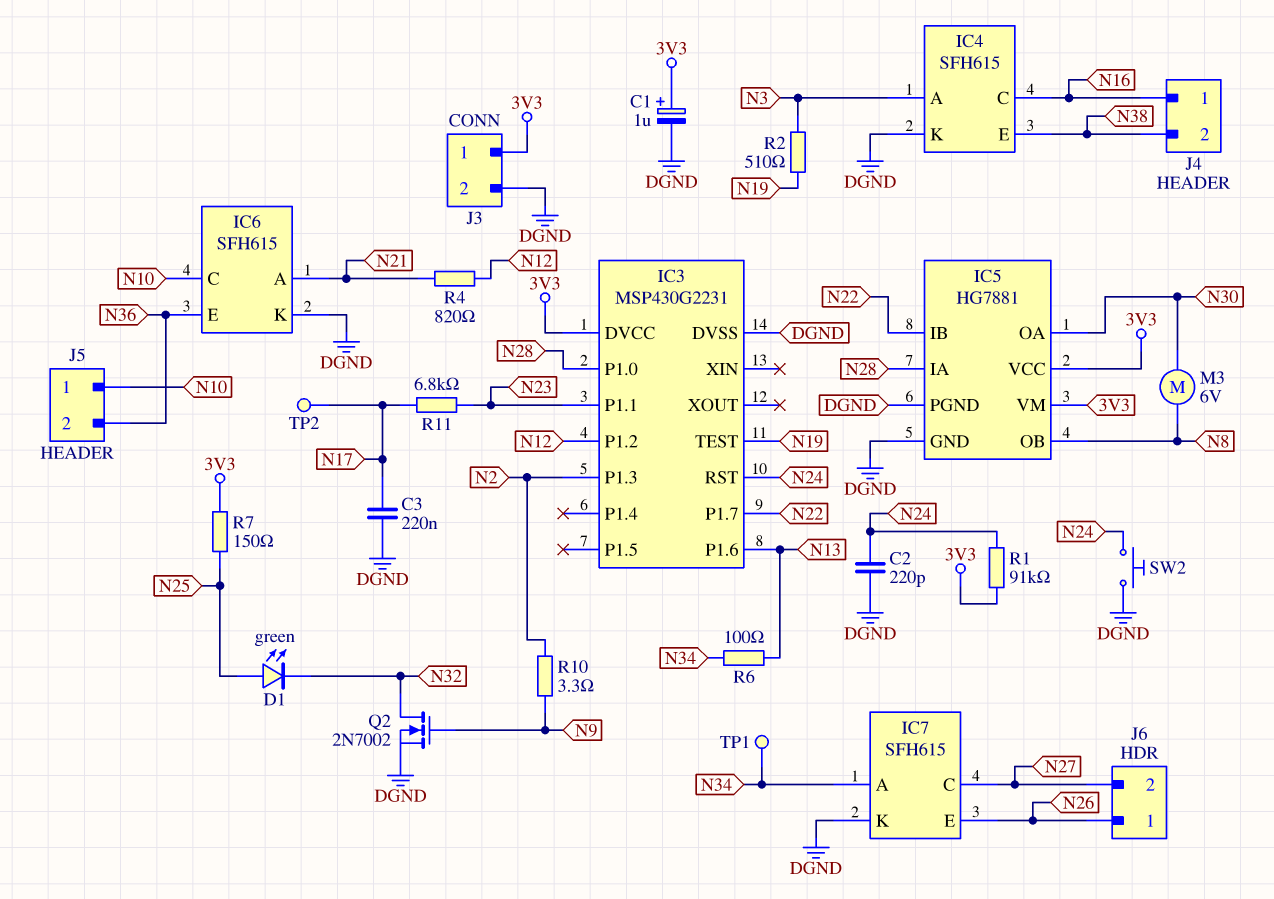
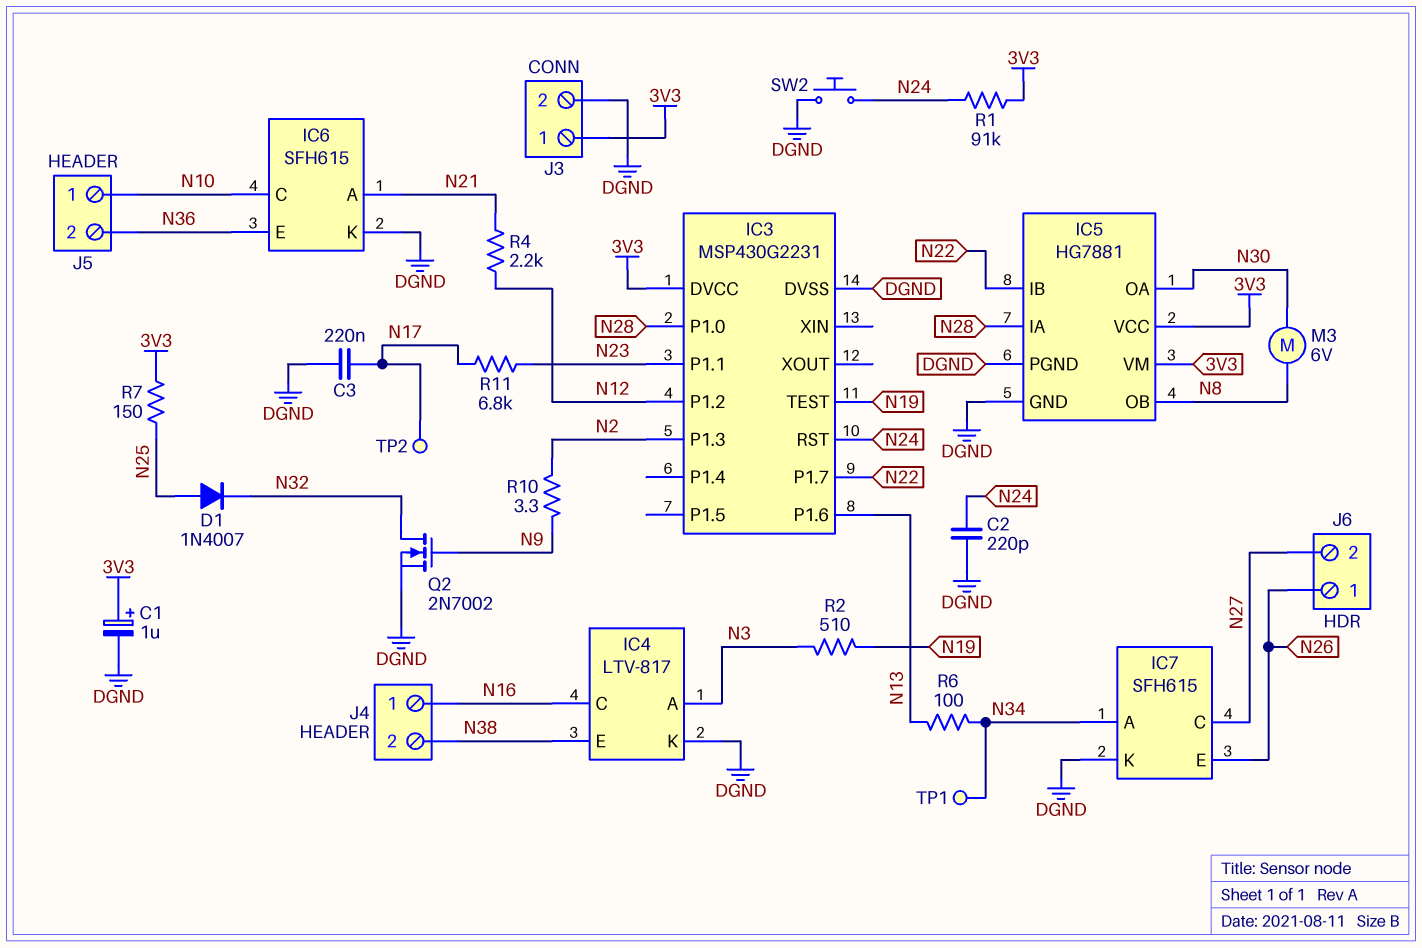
D1: LED green (A N25, K N32) -> diode 1N4007 (A N25, K N32)
IC4: SFH615 -> LTV-817
R4: 820 (N12, N21) -> 2.2k (N12, N21)

